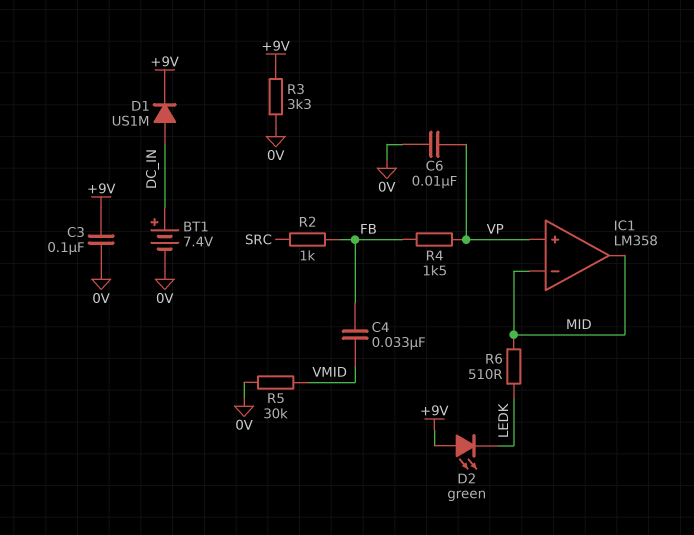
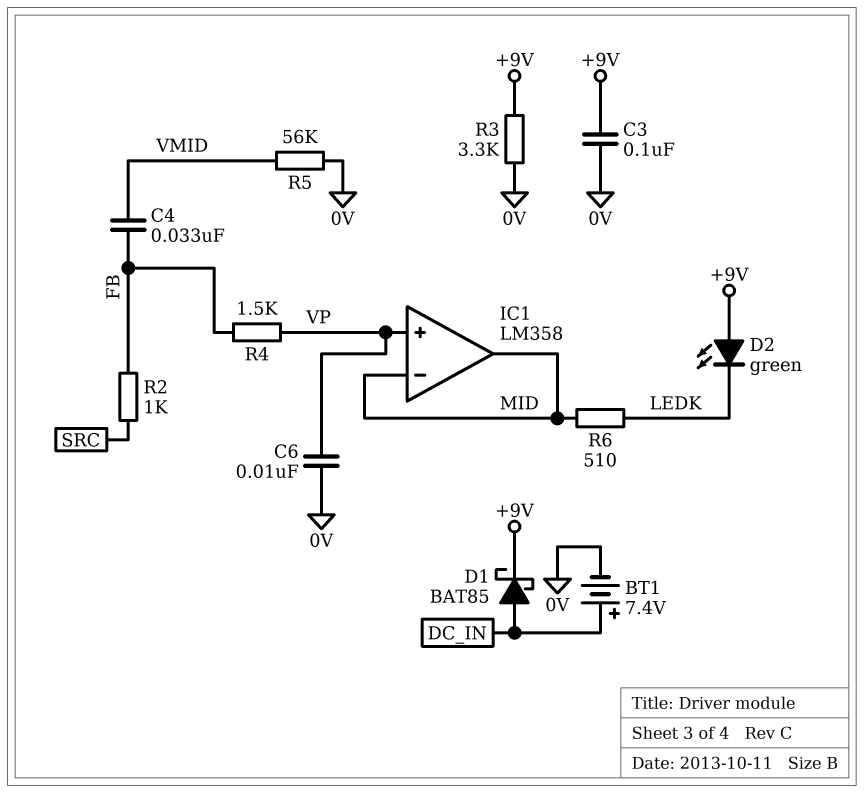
D1: diode US1M (A DC_IN, K +9V) -> schottky BAT85 (A DC_IN, K +9V)
R5: 30k (0V, VMID) -> 56k (0V, VMID)

